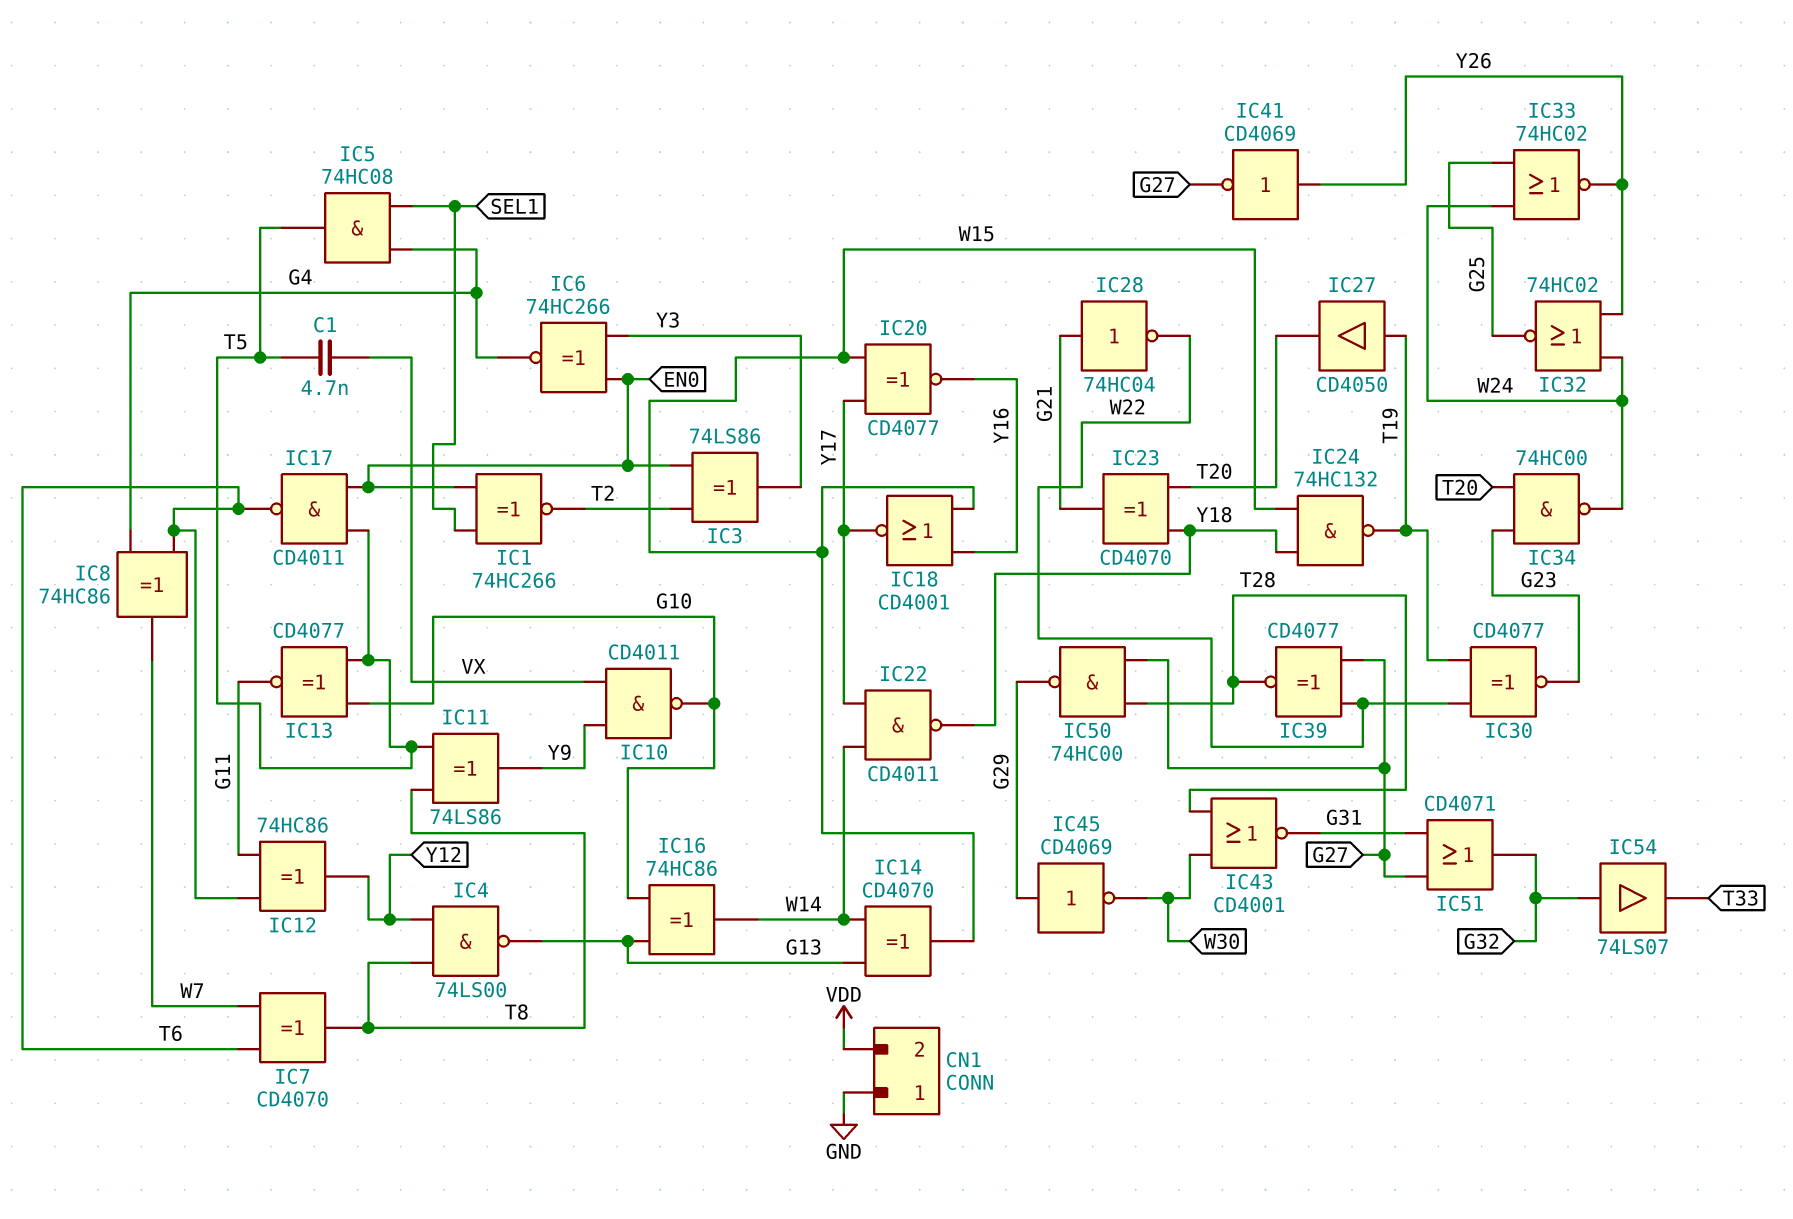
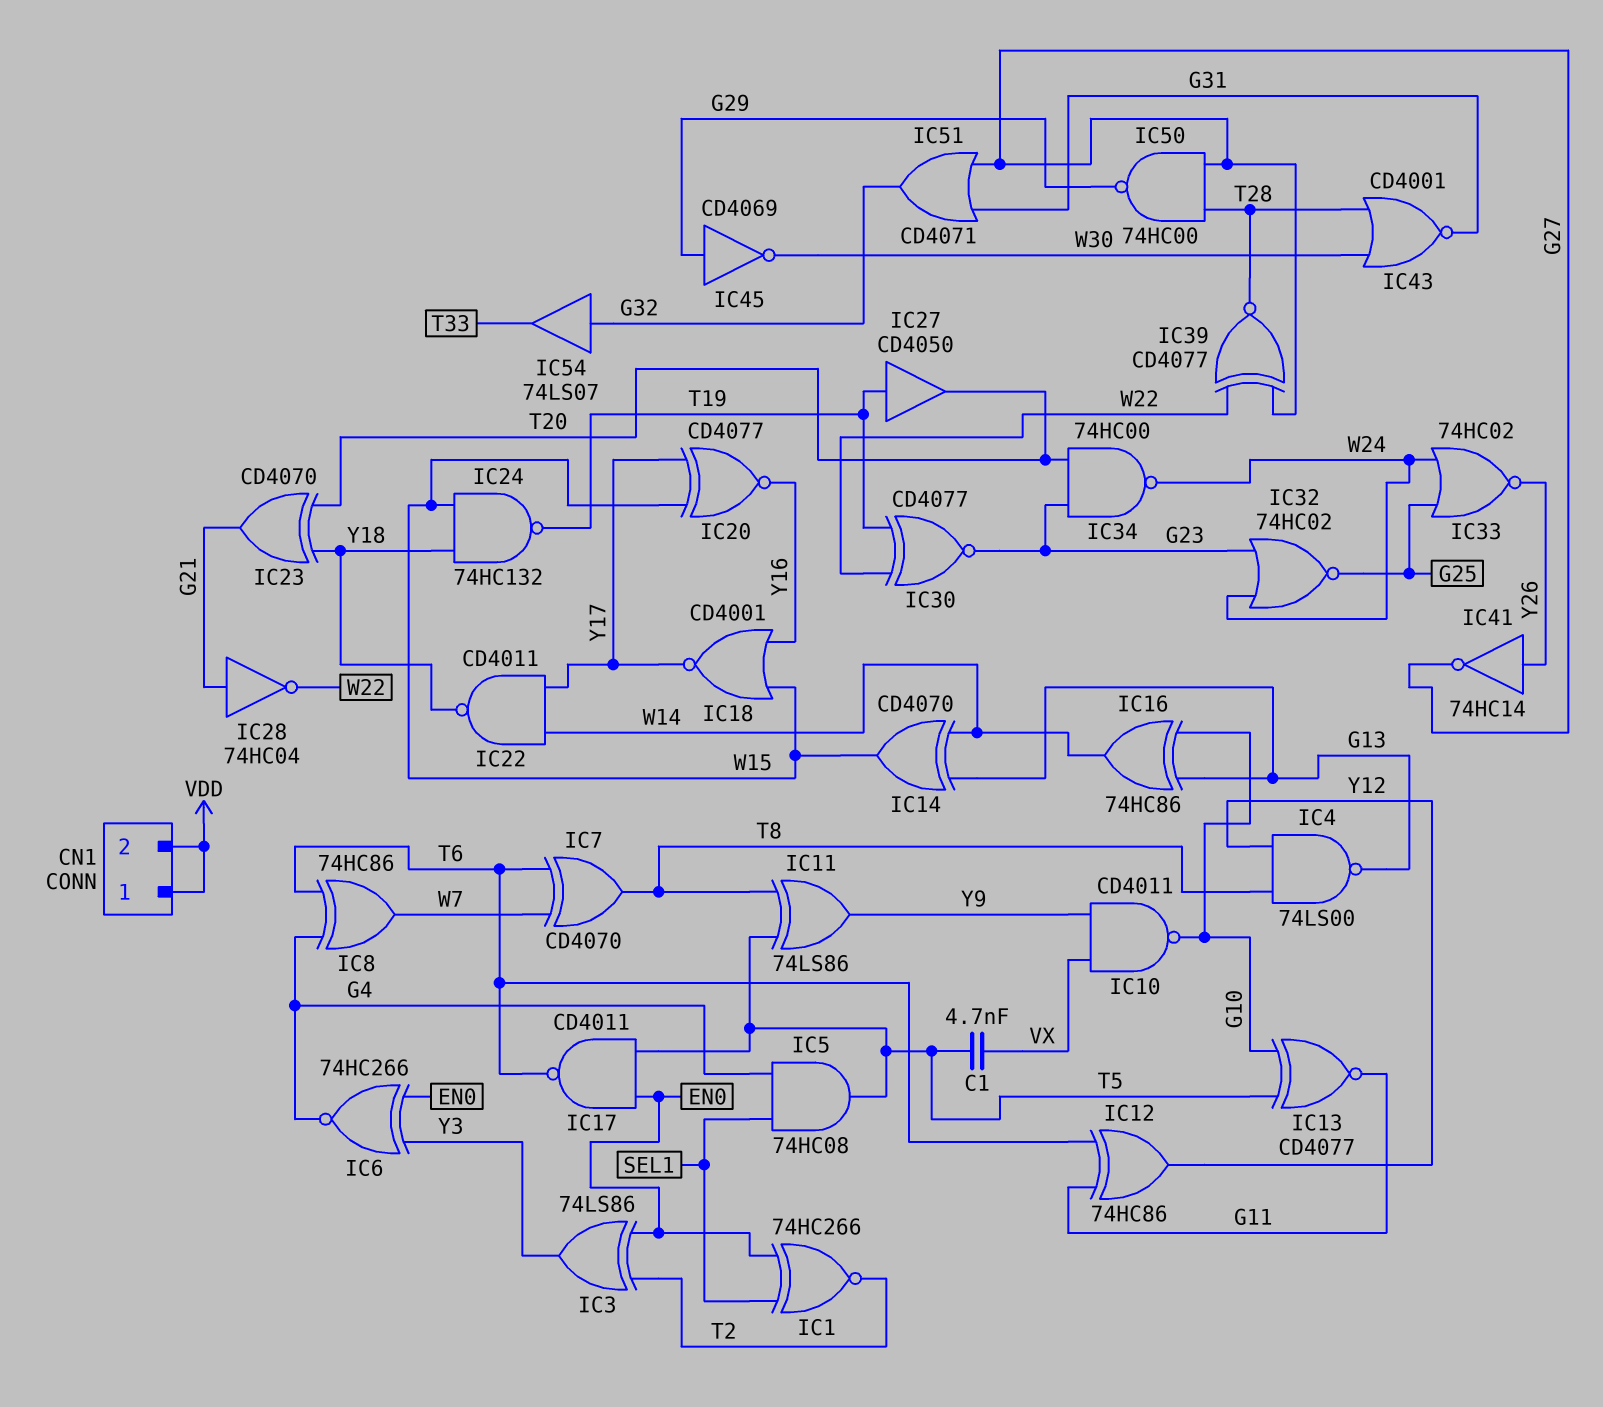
CN1 pin 1: GND -> VDD
IC32: NOR 74HC02 (in W24, in Y26, out G25) -> NOR 74HC02 (in G23, in W24, out G25)
IC41: NOT CD4069 (in Y26, out G27) -> NOT 74HC14 (in Y26, out G27)

